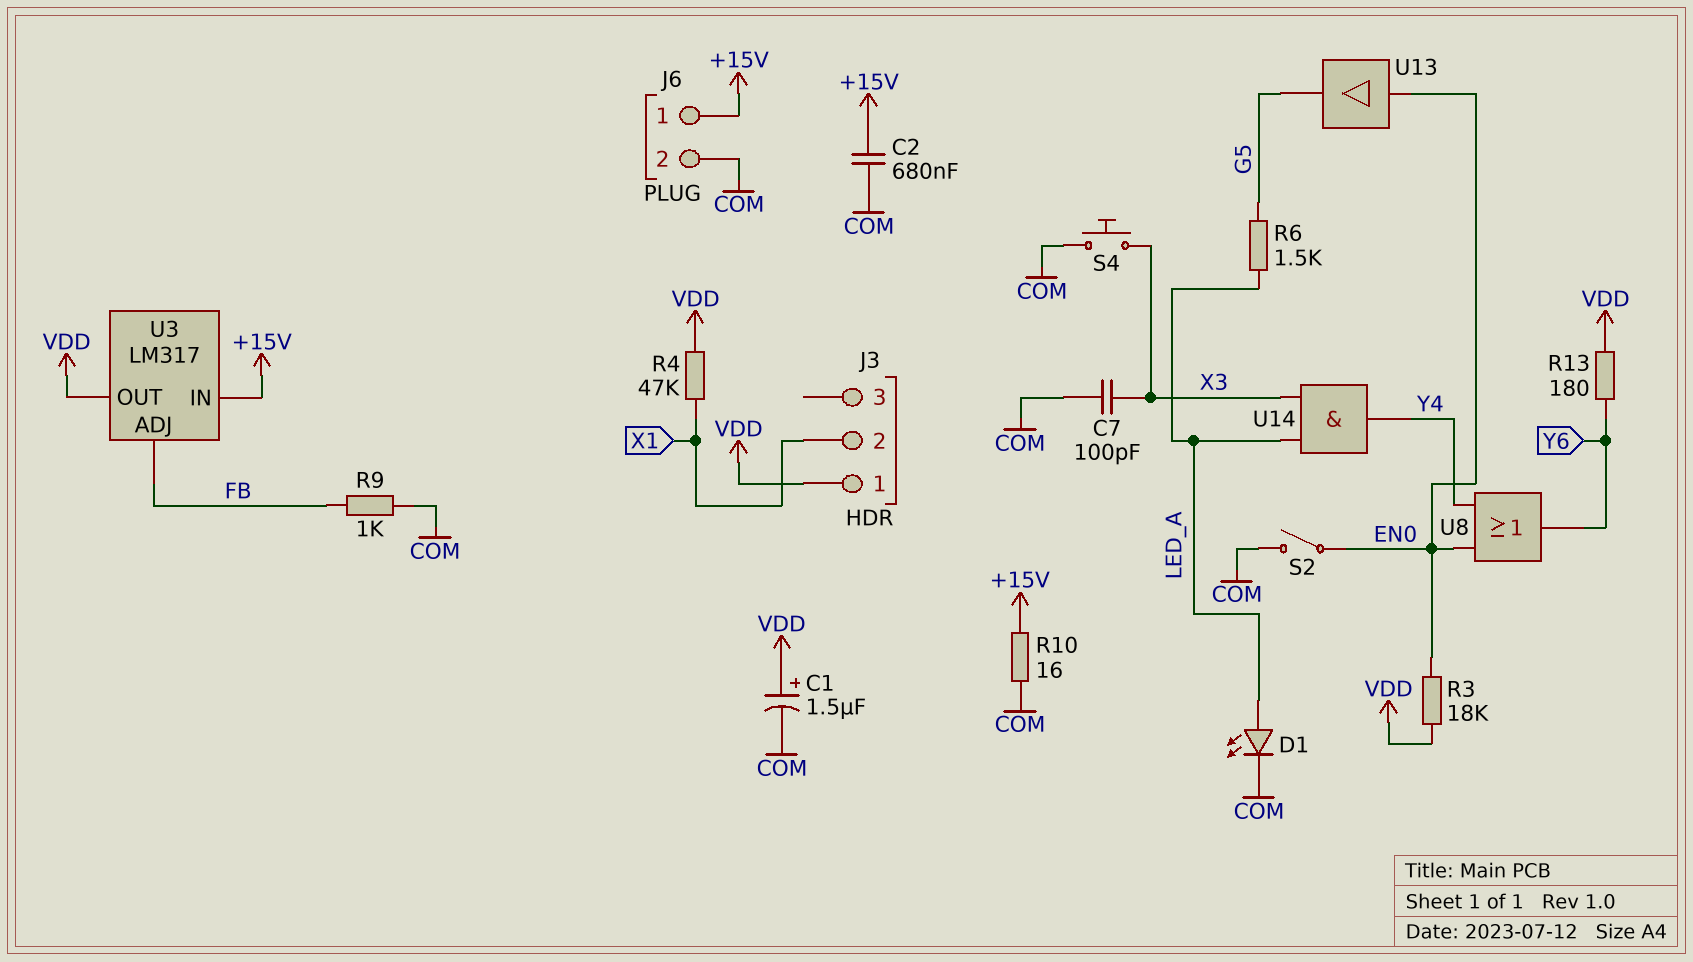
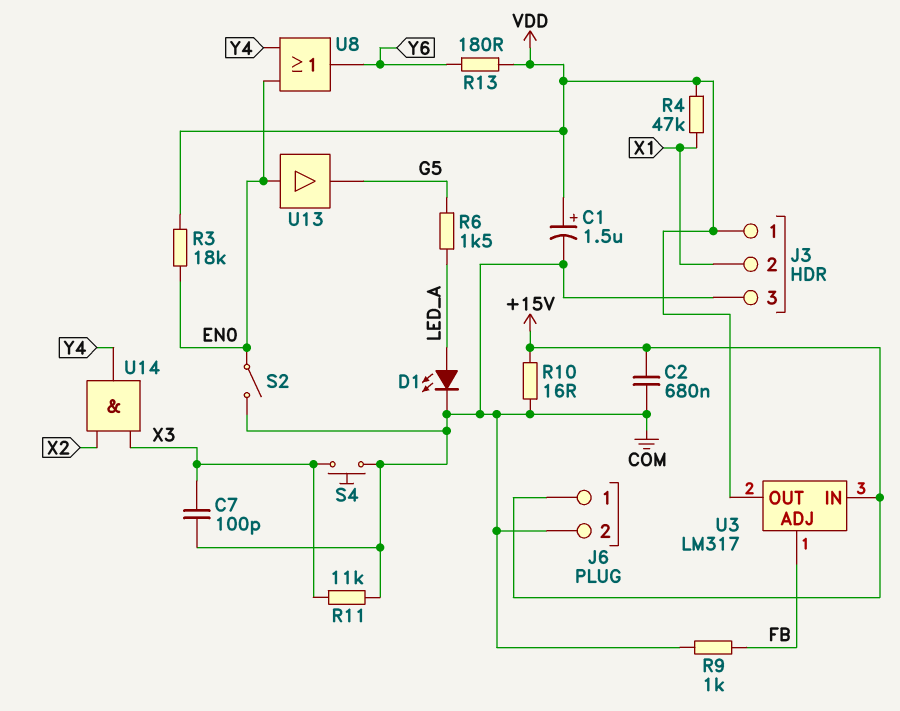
J3 pin 3: none -> COM
R11: none -> 11k (COM, X3)
U14: AND (in LED_A, in X3, out Y4) -> AND (in X2, in X3, out Y4)

